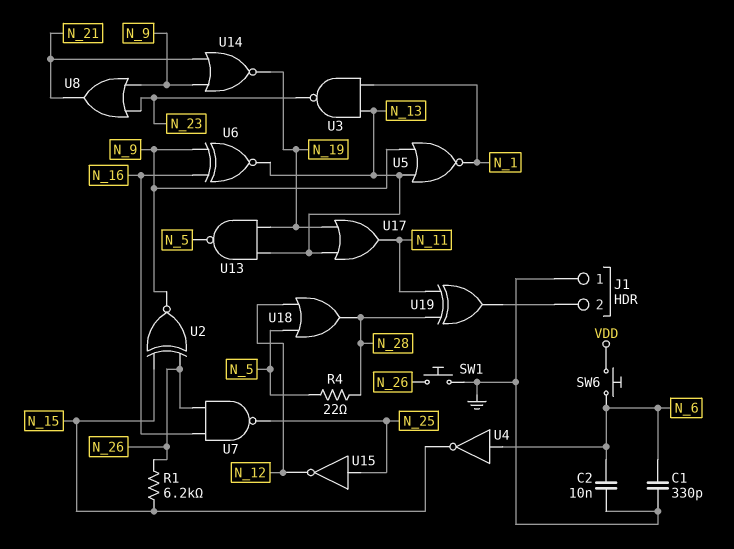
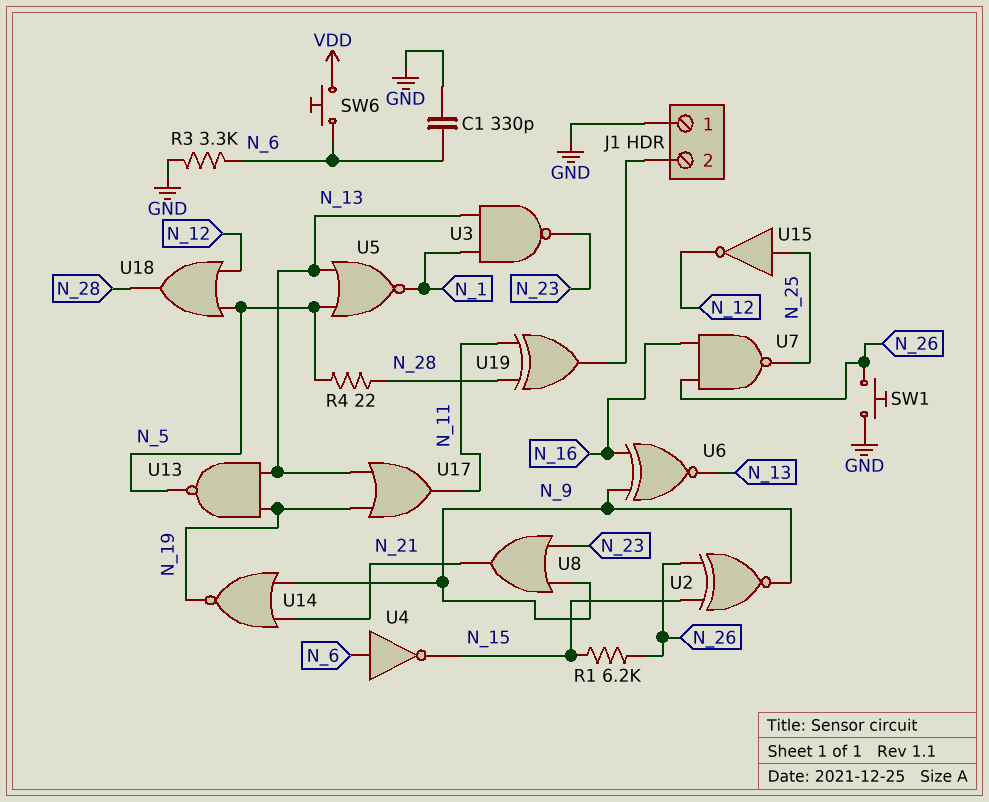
C2: 10nF (GND, N_6) -> none
R3: none -> 3.3k (GND, N_6)
U5: NOR (in N_9, in N_13, out N_1) -> NOR (in N_5, in N_13, out N_1)

